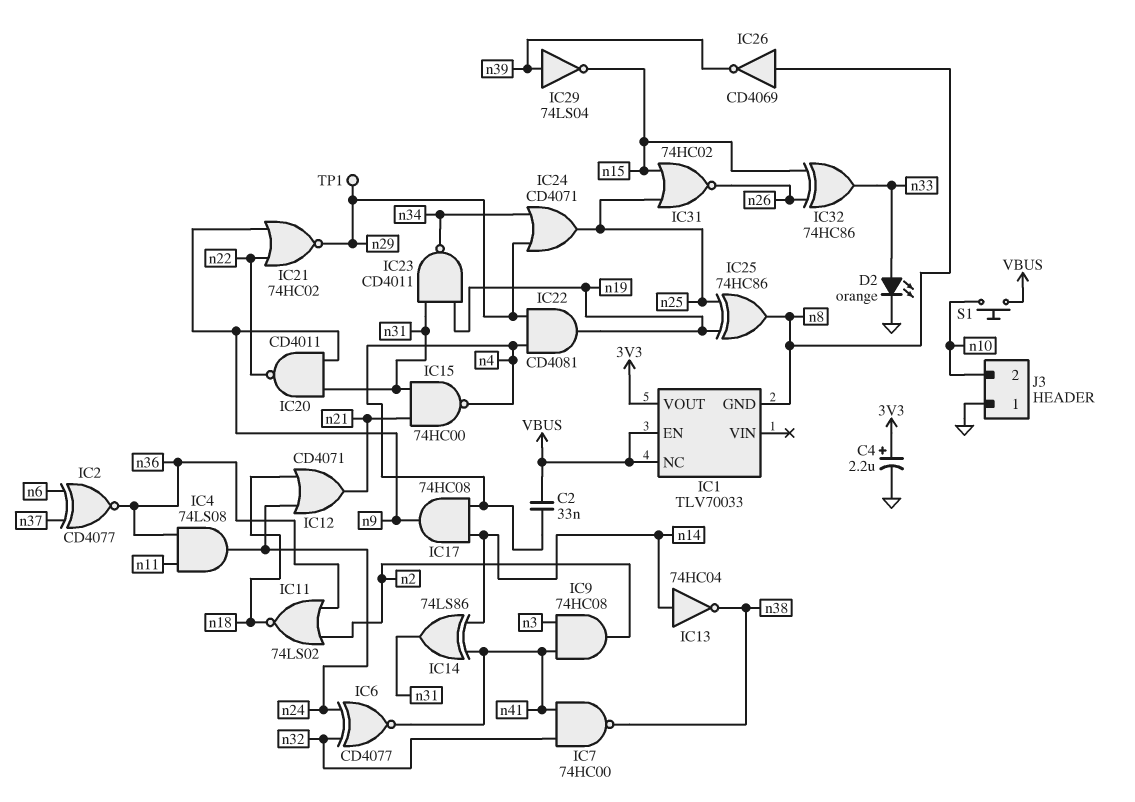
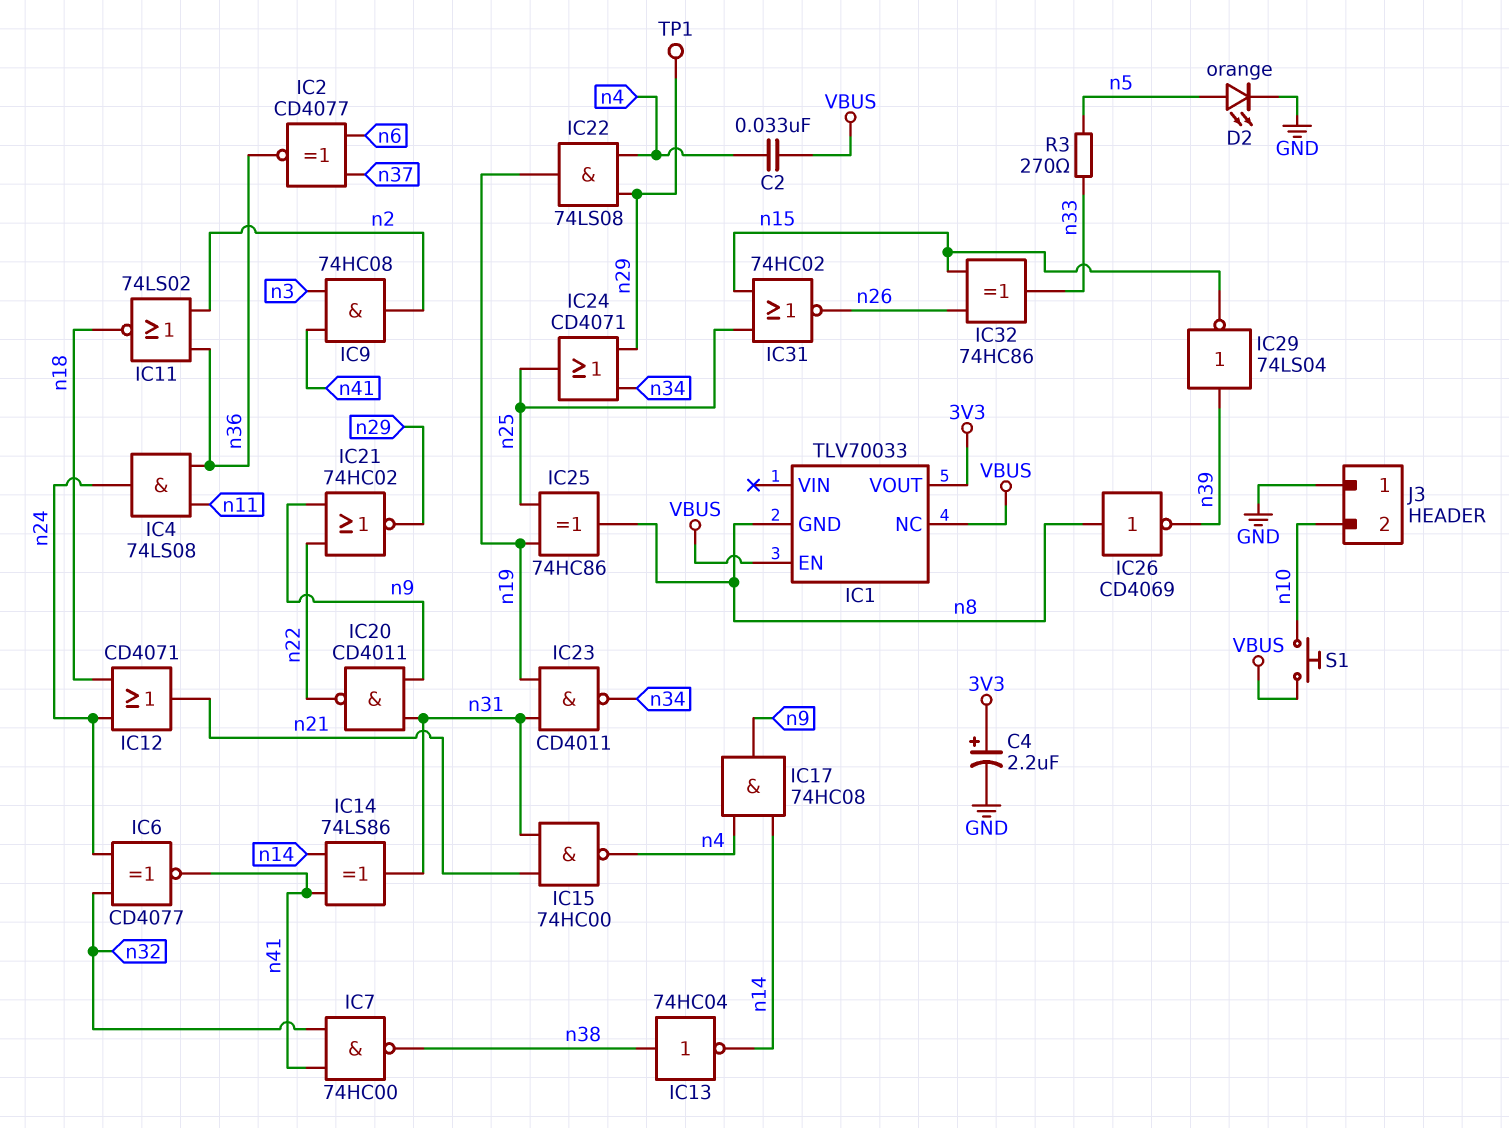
D2: LED orange (A n33, K GND) -> LED orange (A n5, K GND)
IC13: NOT 74HC04 (in n14, out n38) -> NOT 74HC04 (in n38, out n14)
IC22: AND CD4081 (in n4, in n29, out n19) -> AND 74LS08 (in n4, in n29, out n19)
R3: none -> 270 (n5, n33)

